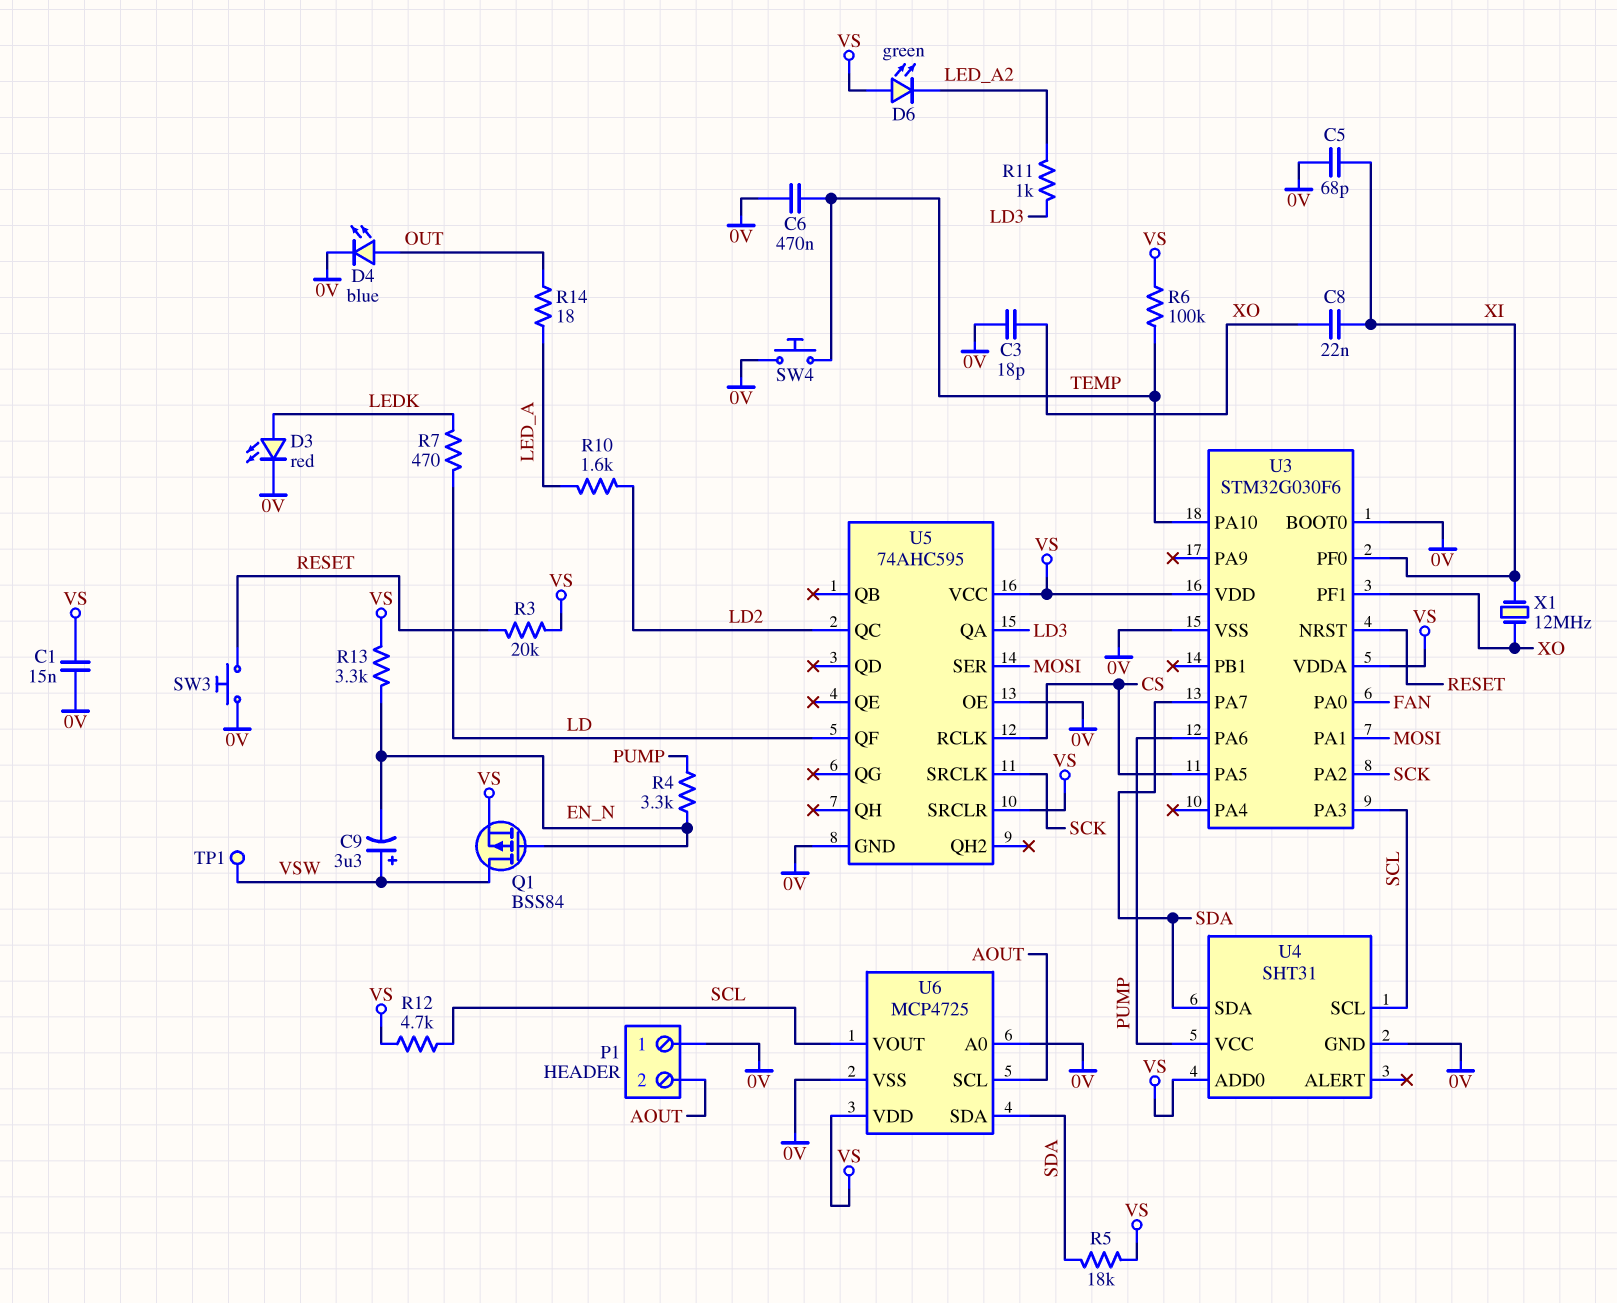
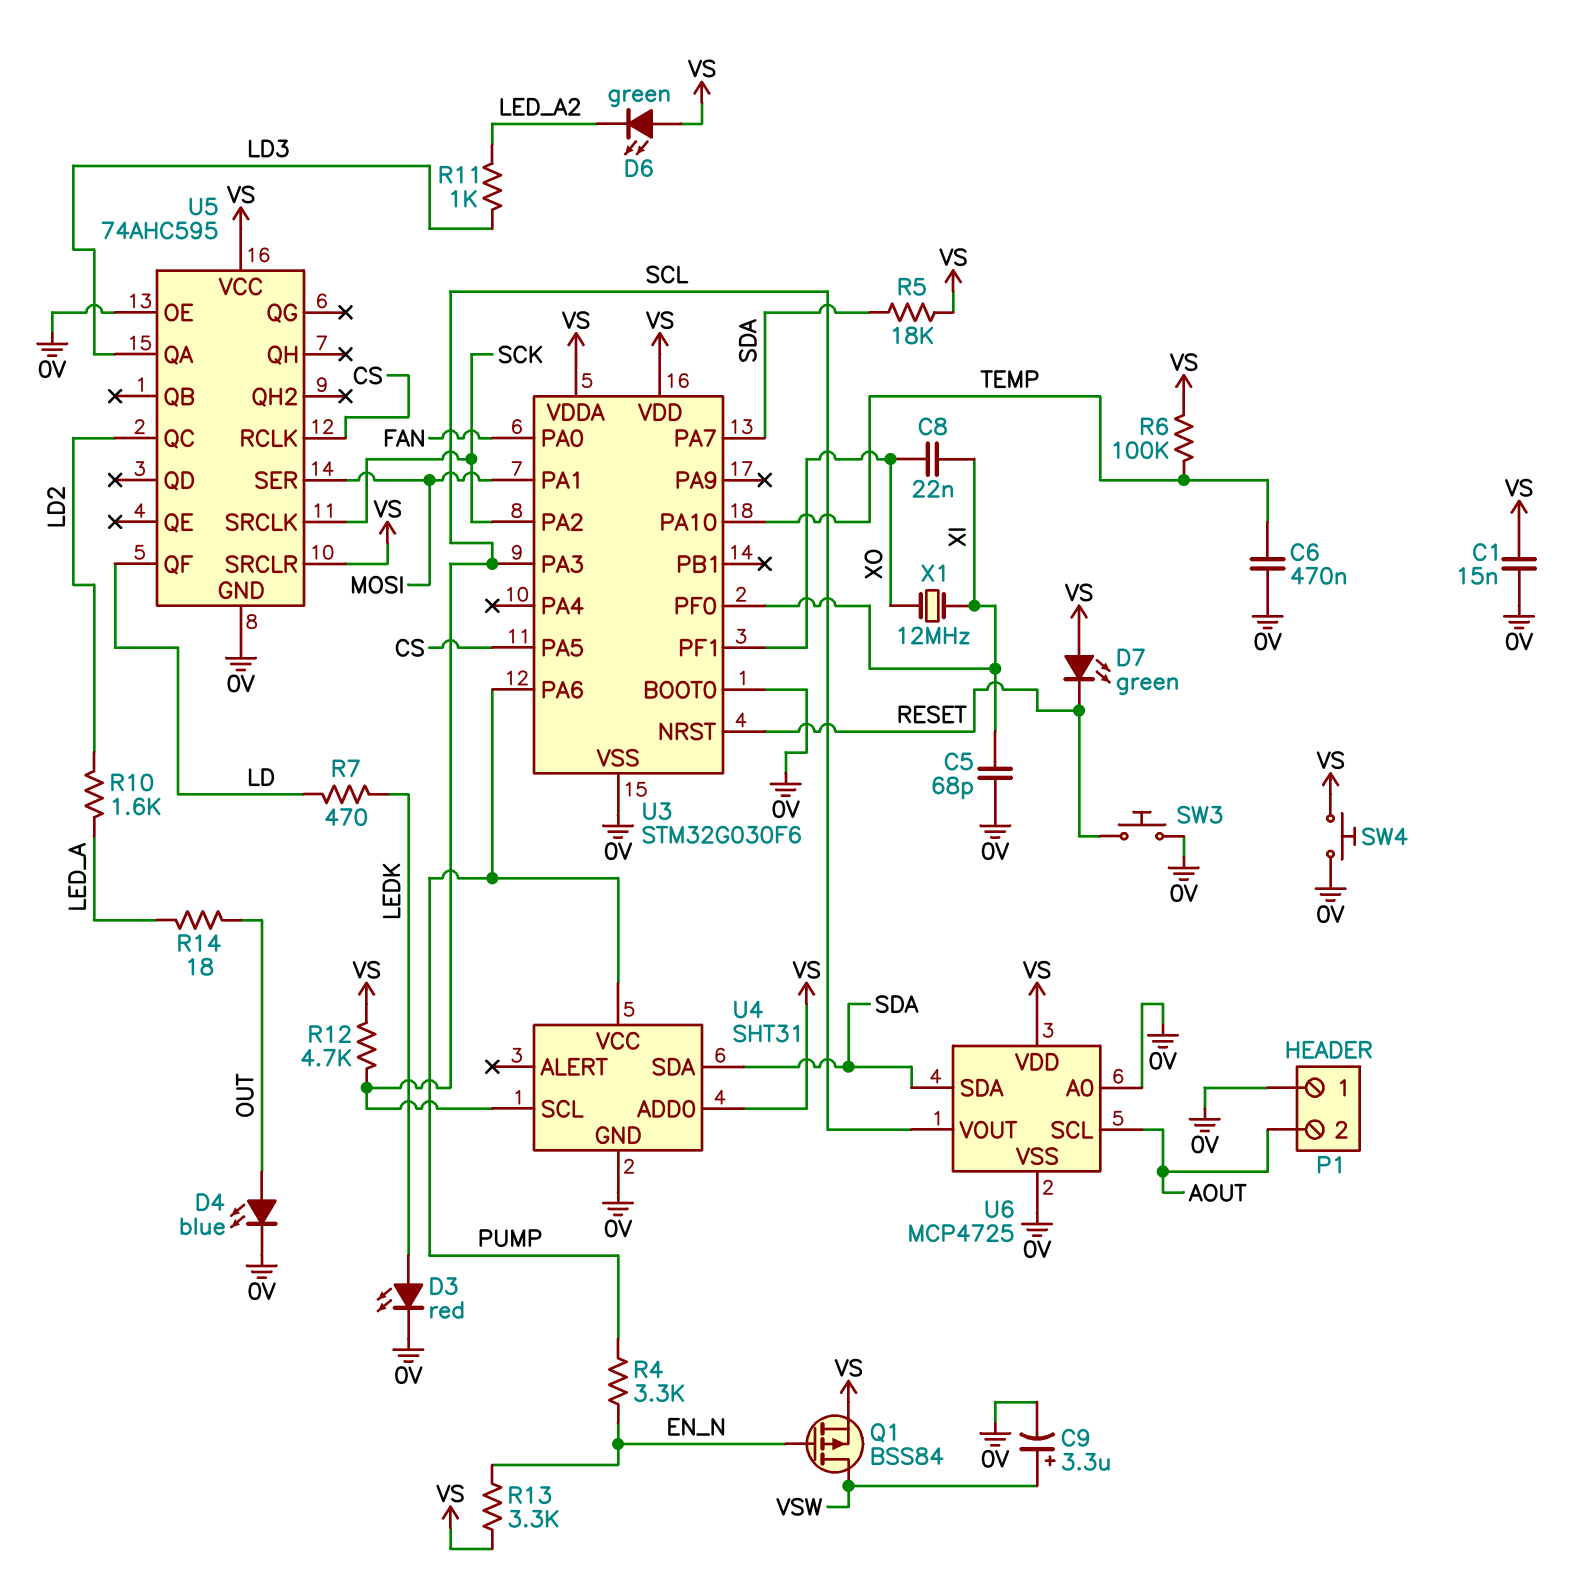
C3: 18pF (0V, XO) -> none
C9: 3.3uF (plus VSW, minus EN_N) -> 3.3uF (plus VSW, minus 0V)
D7: none -> LED green (A VS, K RESET)
R3: 20k (RESET, VS) -> none
SW4: button (0V, TEMP) -> button (0V, VS)
TP1: test point (VSW) -> none

